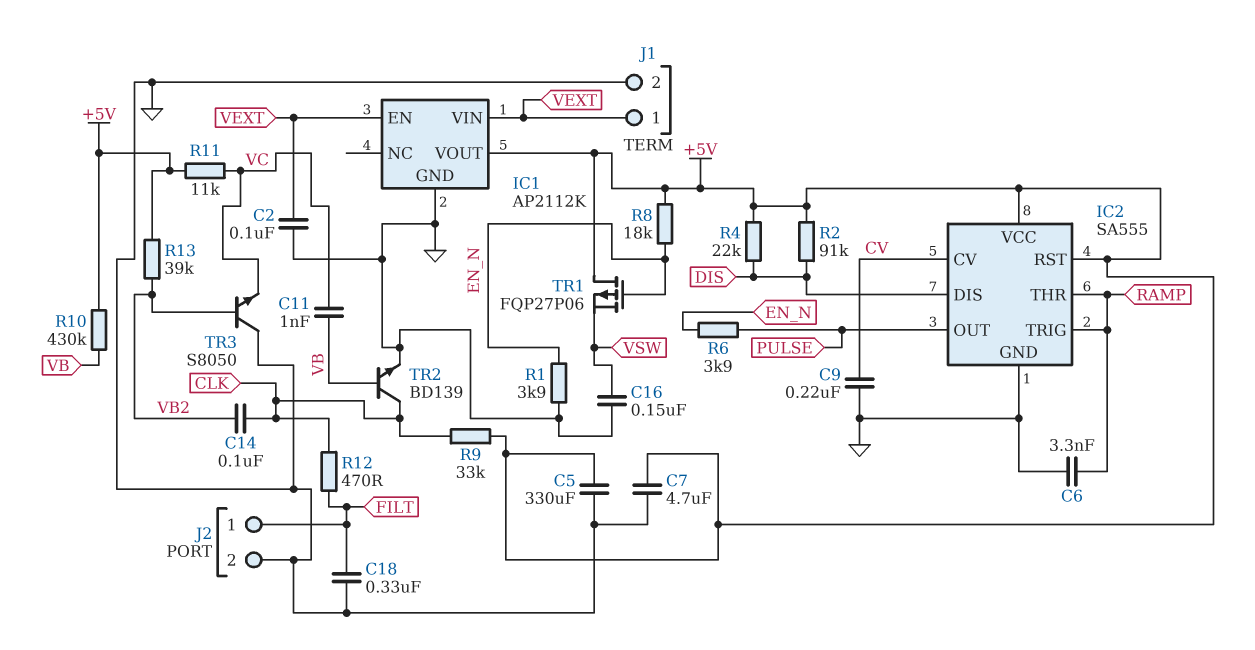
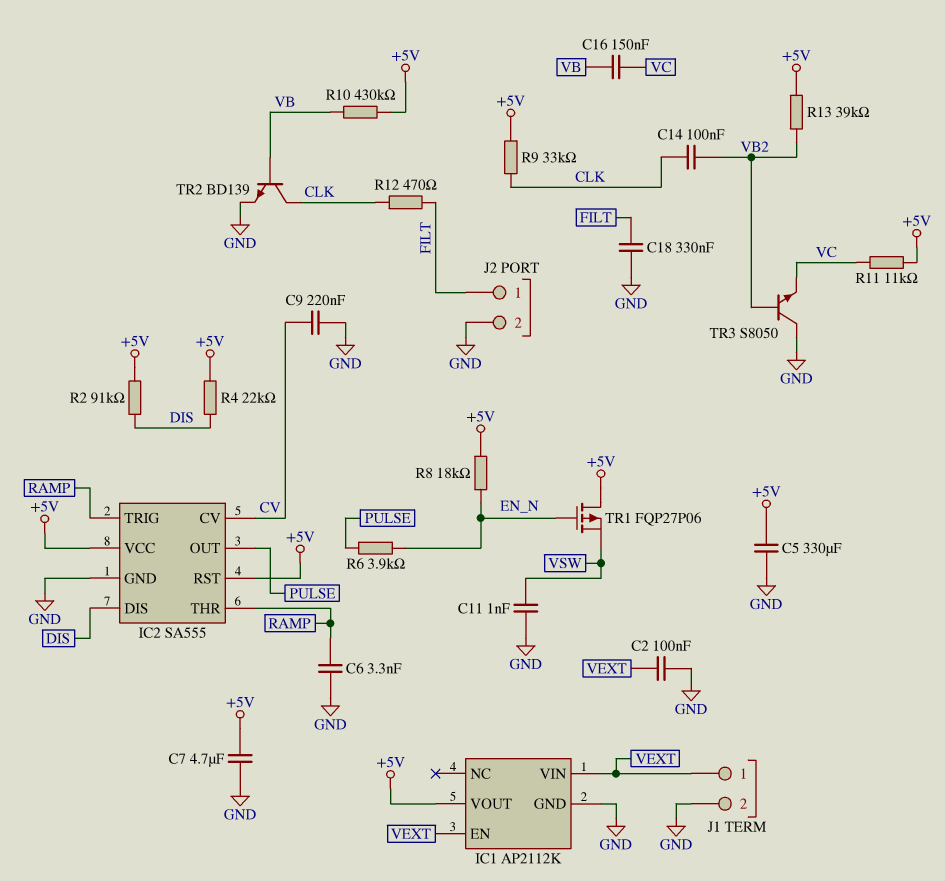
C11: 1nF (VB, VC) -> 1nF (GND, VSW)
C16: 150nF (GND, VSW) -> 150nF (VB, VC)
R1: 3.9k (EN_N, GND) -> none

